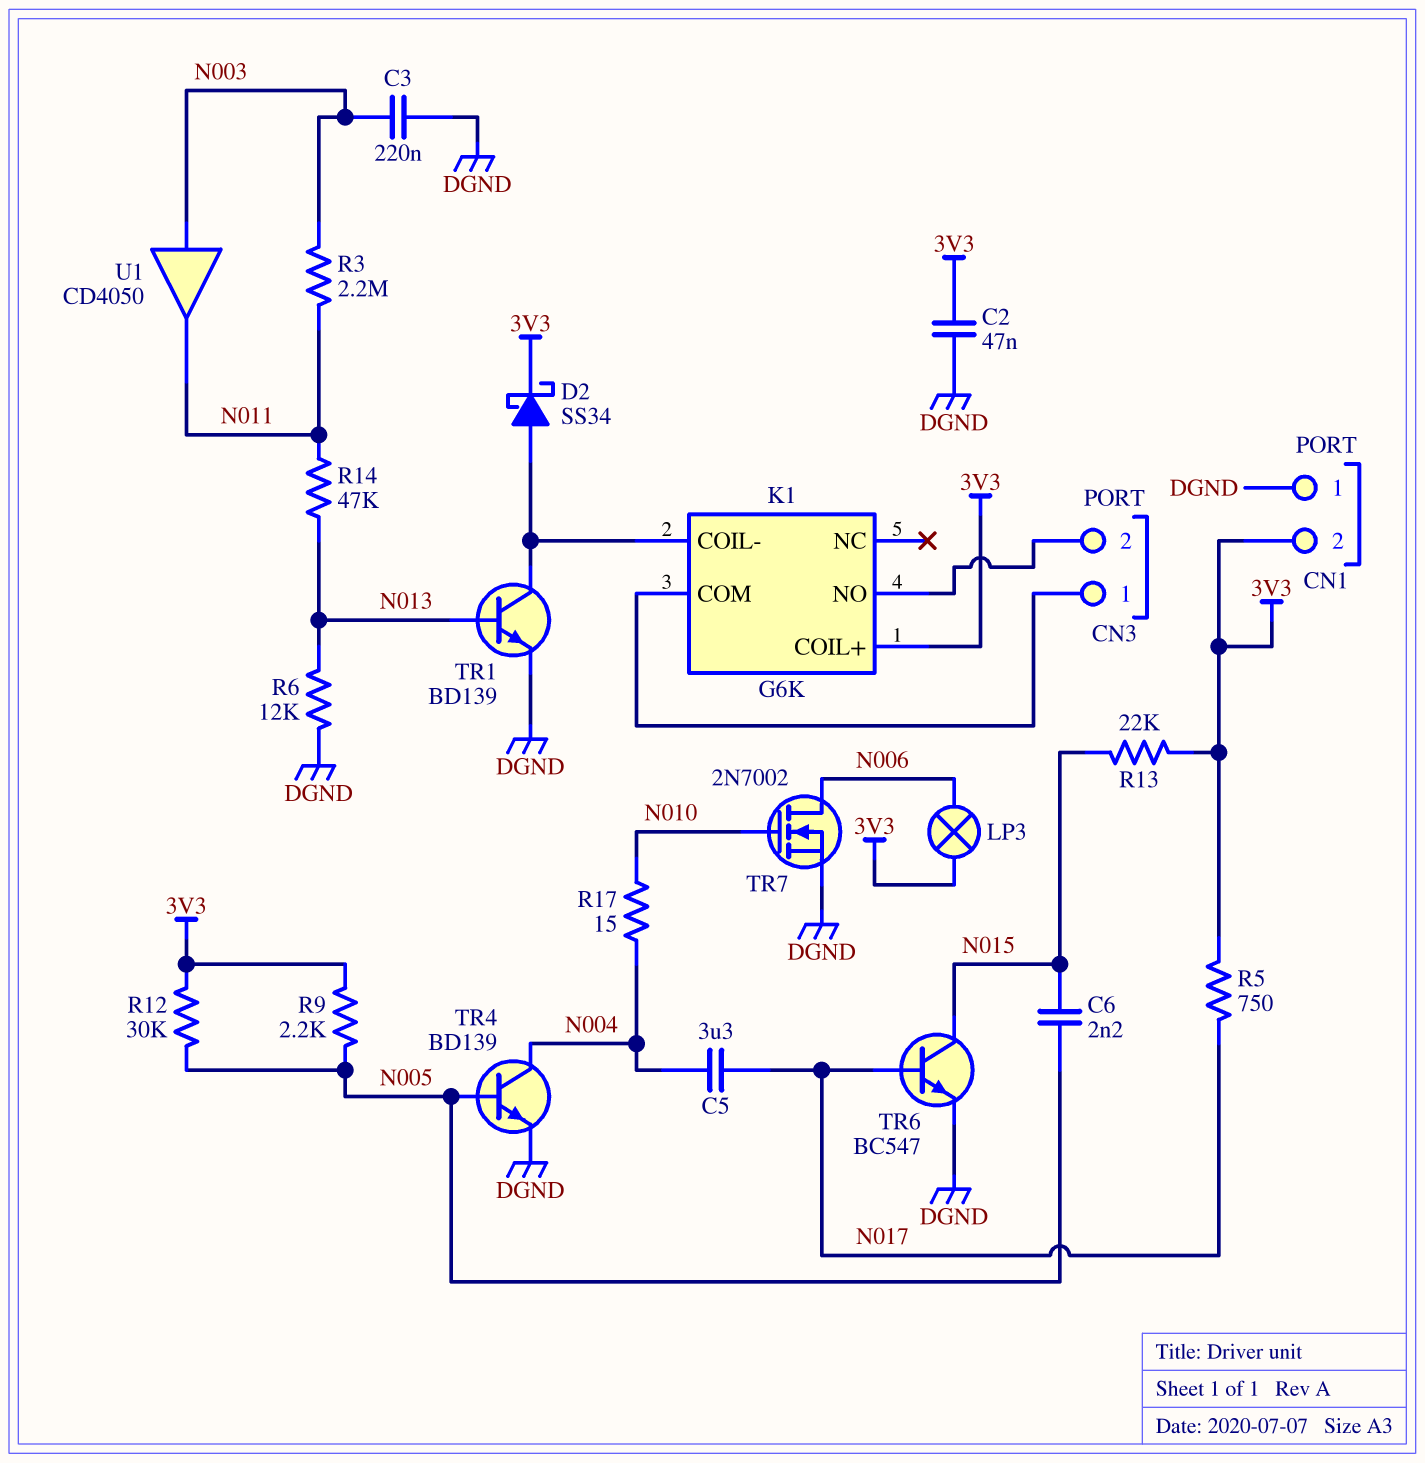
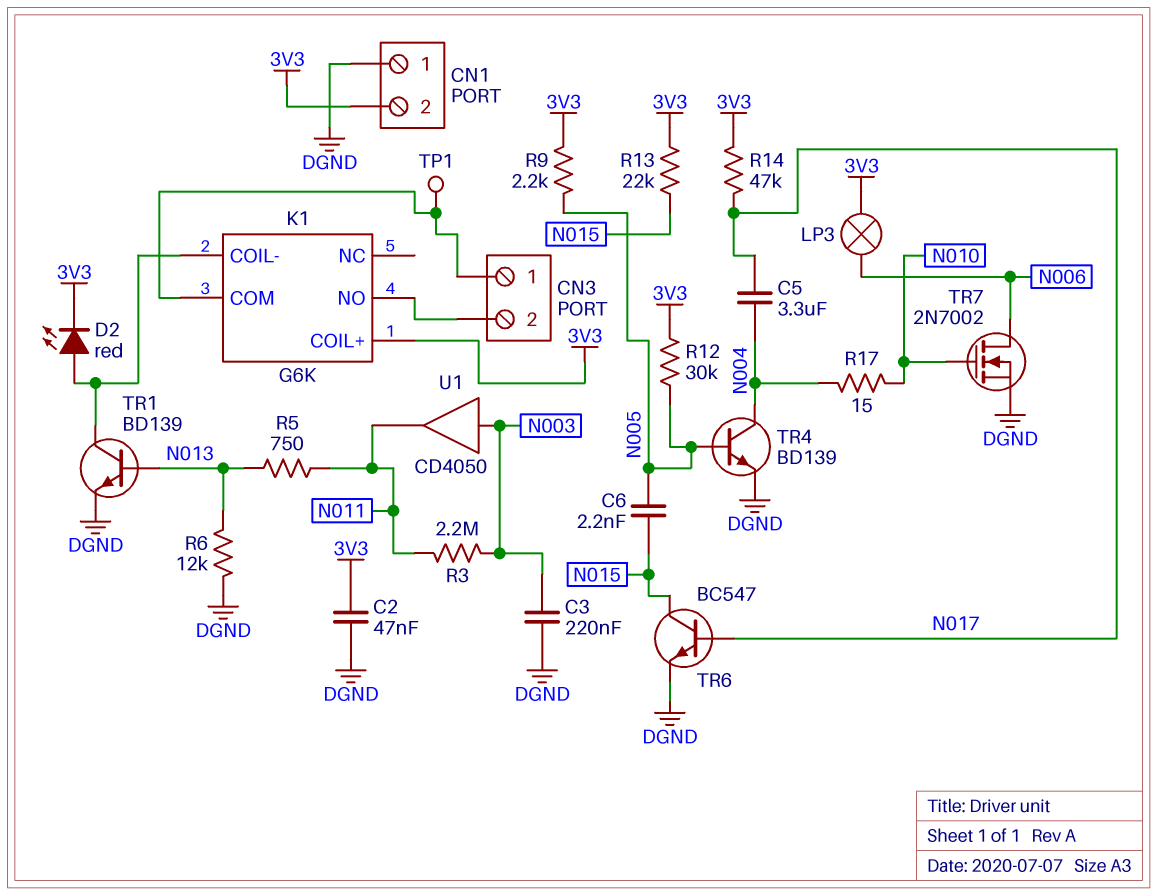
D2: schottky SS34 (A K1/COIL-, K 3V3) -> LED red (A K1/COIL-, K 3V3)
R5: 750 (3V3, N017) -> 750 (N011, N013)
R14: 47k (N011, N013) -> 47k (3V3, N017)
TP1: none -> test point (CN3/1)

